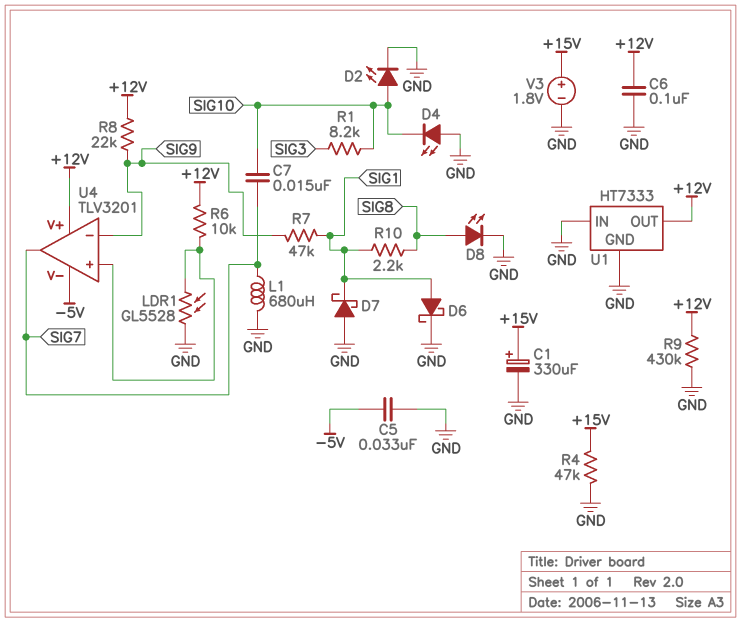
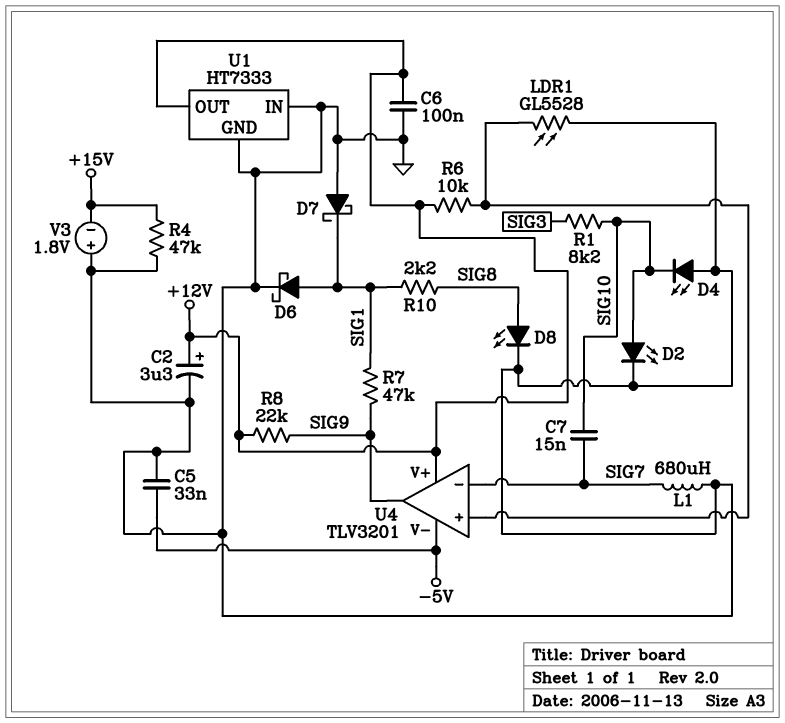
C1: 330uF (plus +15V, minus GND) -> none
C2: none -> 3.3uF (plus +12V, minus GND)
R9: 430k (+12V, GND) -> none
U4 pin in-: SIG9 -> SIG7
U4 pin out: SIG7 -> SIG9
V3: 1.8V (plus +15V, minus GND) -> 1.8V (plus GND, minus +15V)

